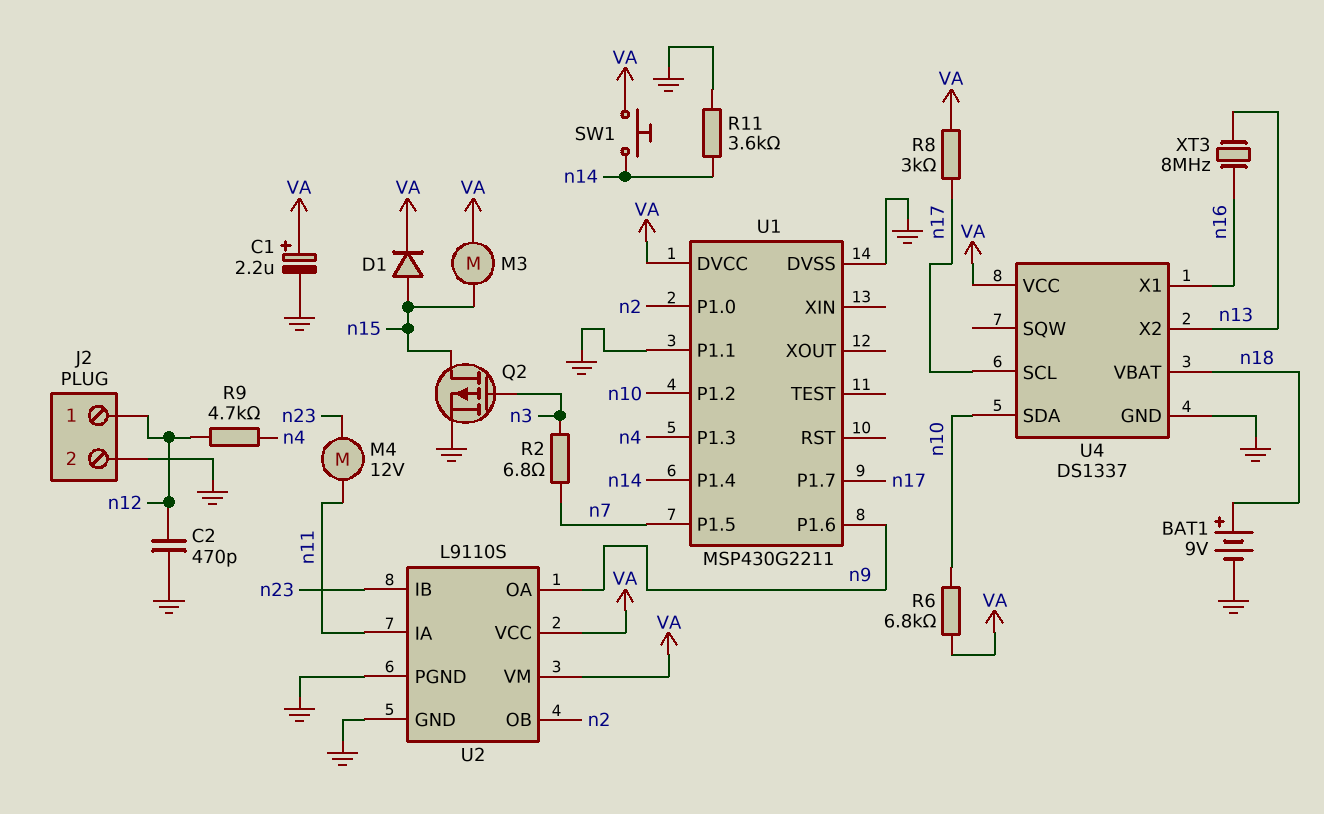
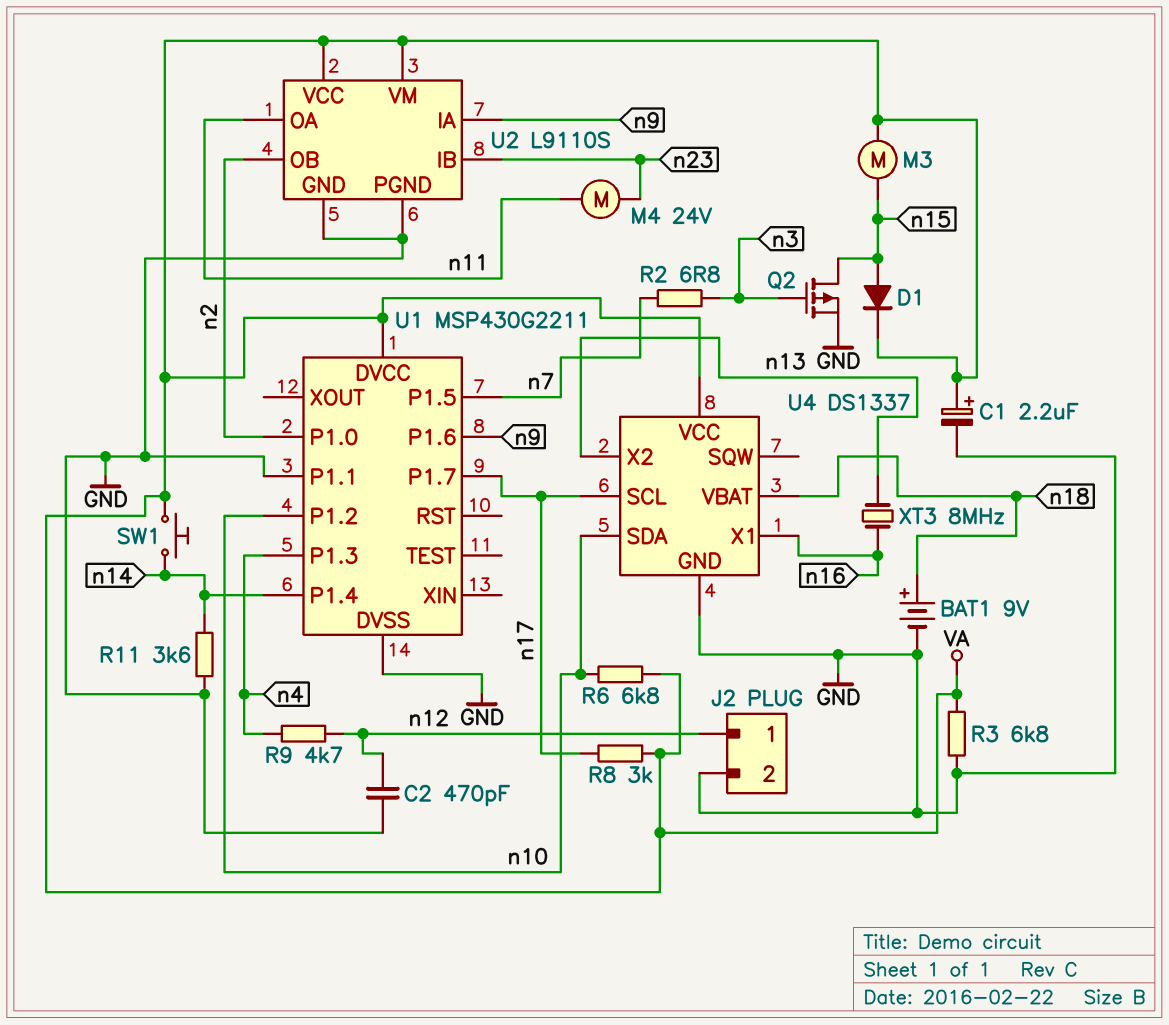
M4: motor 12V (n11, n23) -> motor 24V (n11, n23)
R3: none -> 6.8k (GND, VA)
U2 pin IA: n11 -> n9
U2 pin OA: n9 -> n11

